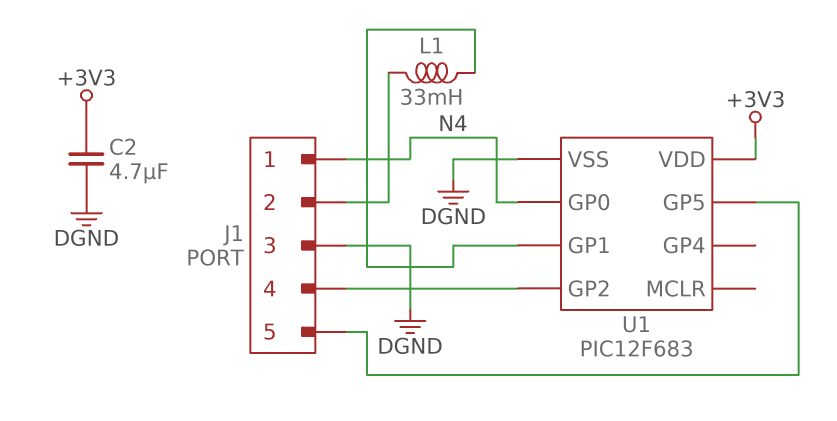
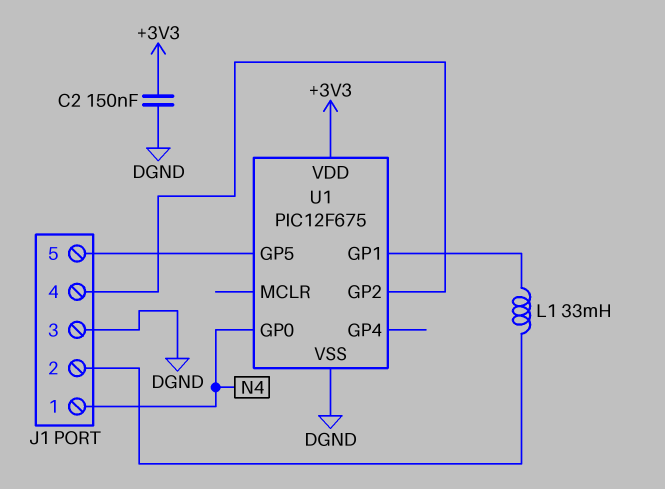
C2: 4.7uF (+3V3, DGND) -> 150nF (+3V3, DGND)
U1: PIC12F683 -> PIC12F675

